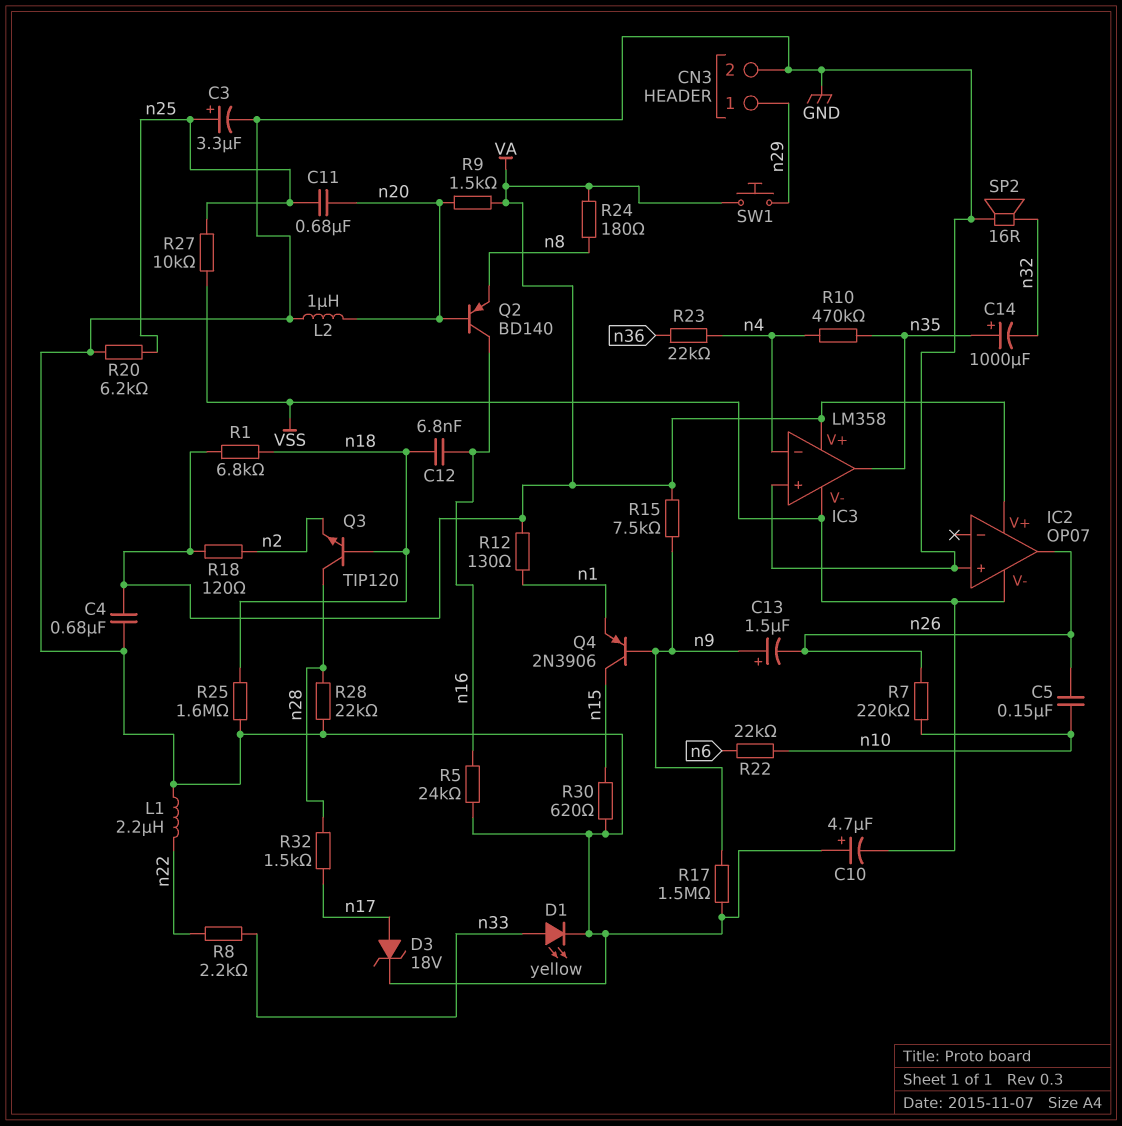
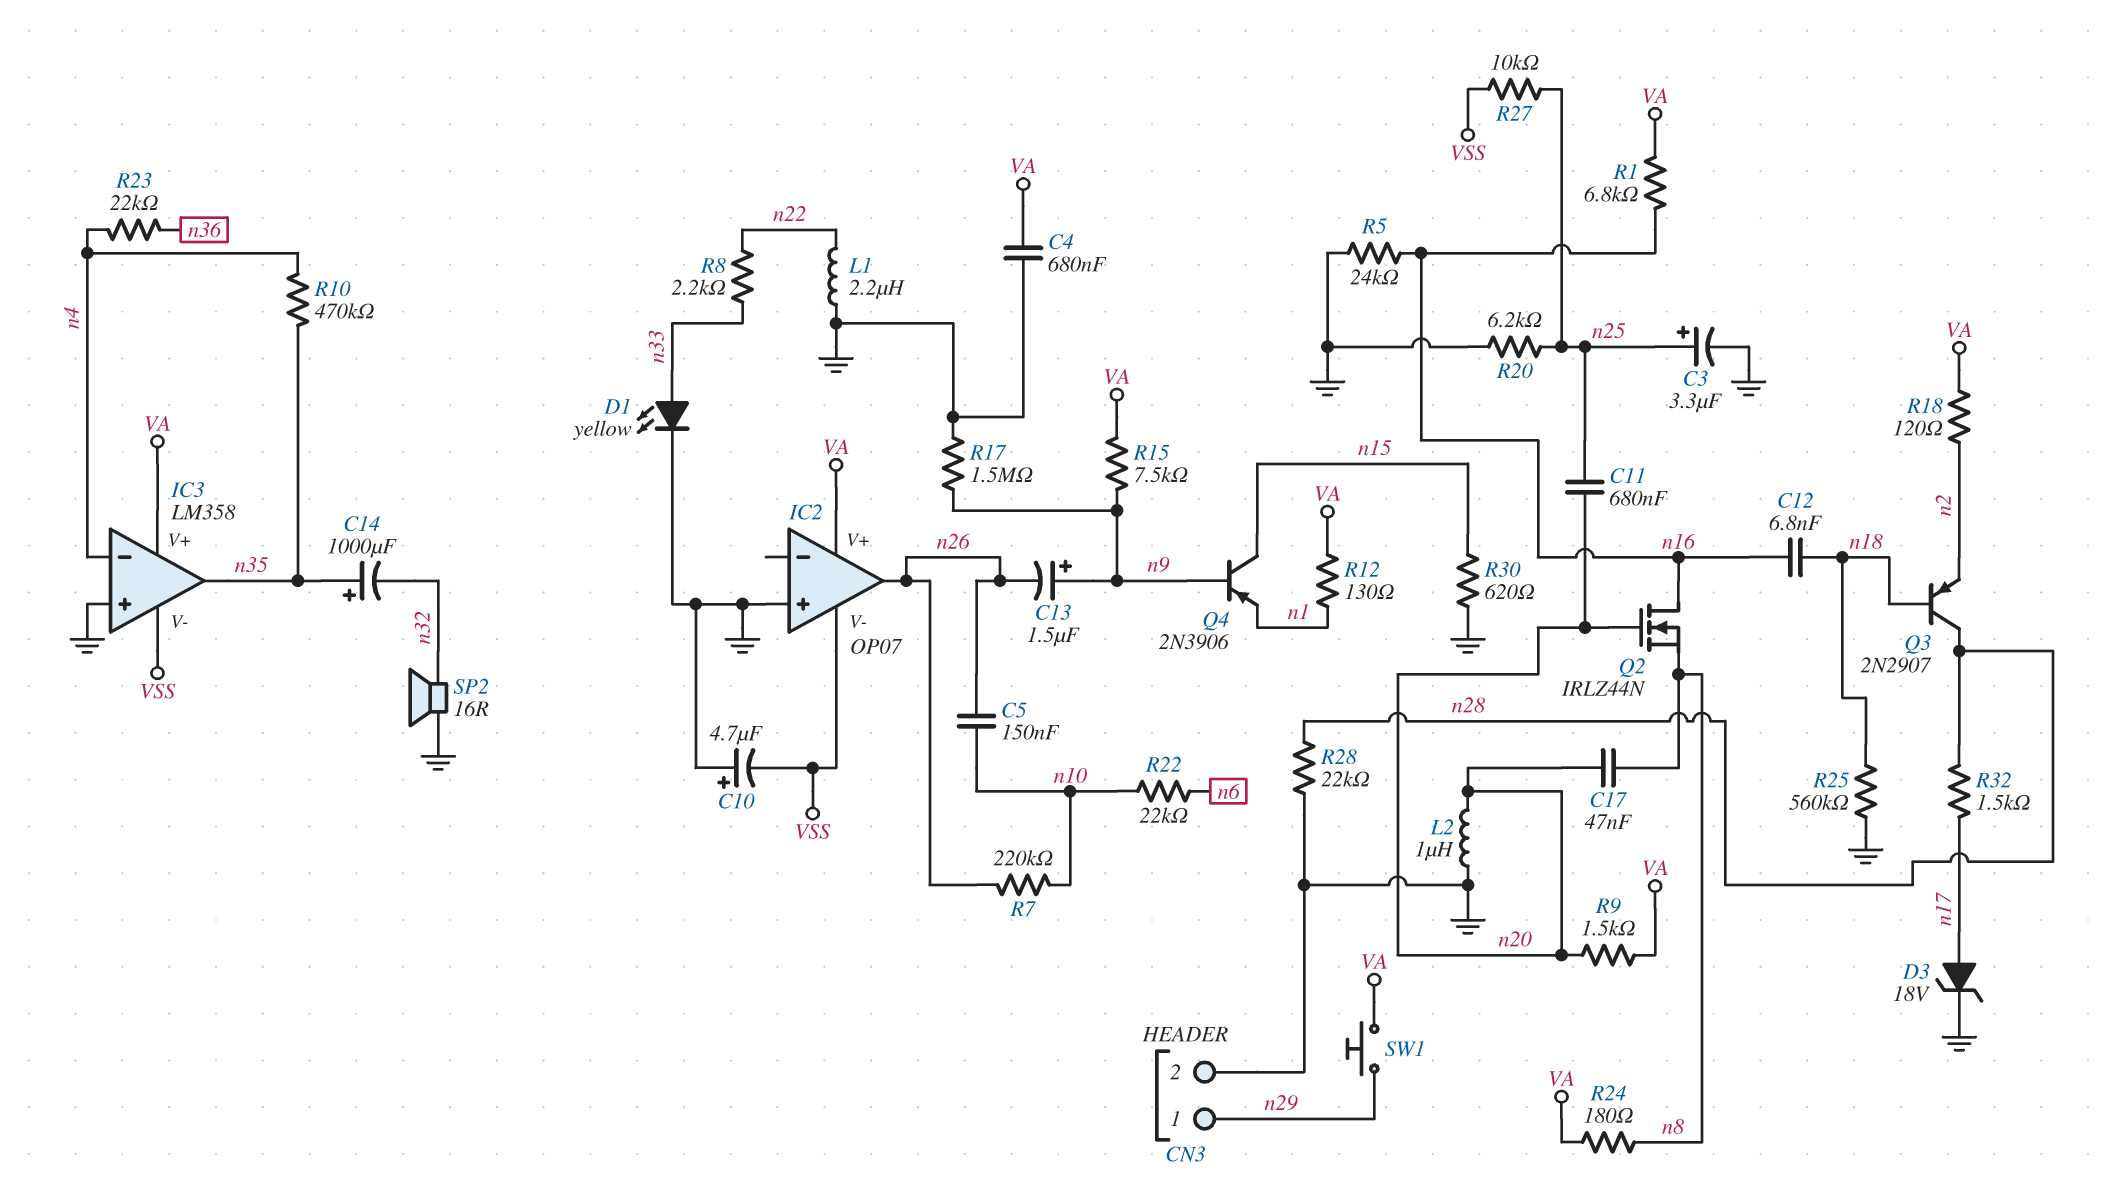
C17: none -> 47nF (n8, n20)
Q2: PNP BD140 (B n20, C n16, E n8) -> NMOS IRLZ44N (G n20, D n16, S n8)
Q3: NPN TIP120 (B n18, C n28, E n2) -> PNP 2N2907 (B n18, C n28, E n2)
R1: 6.8k (VA, n18) -> 6.8k (VA, n16)
R25: 1.6M (GND, n18) -> 560k (GND, n18)

